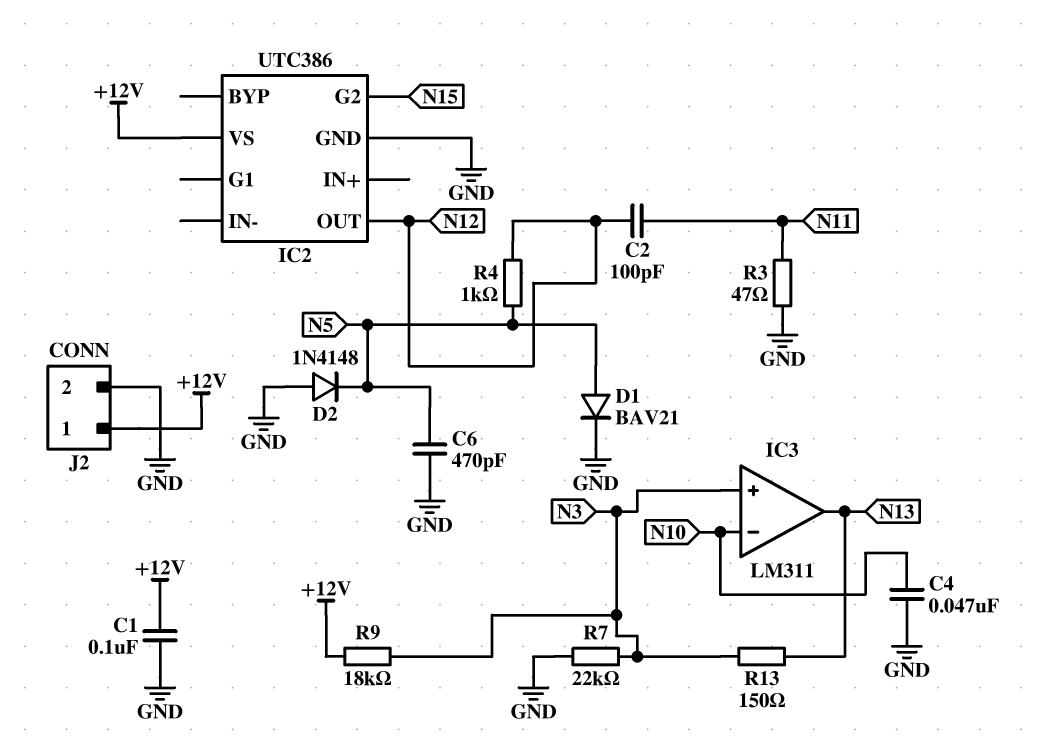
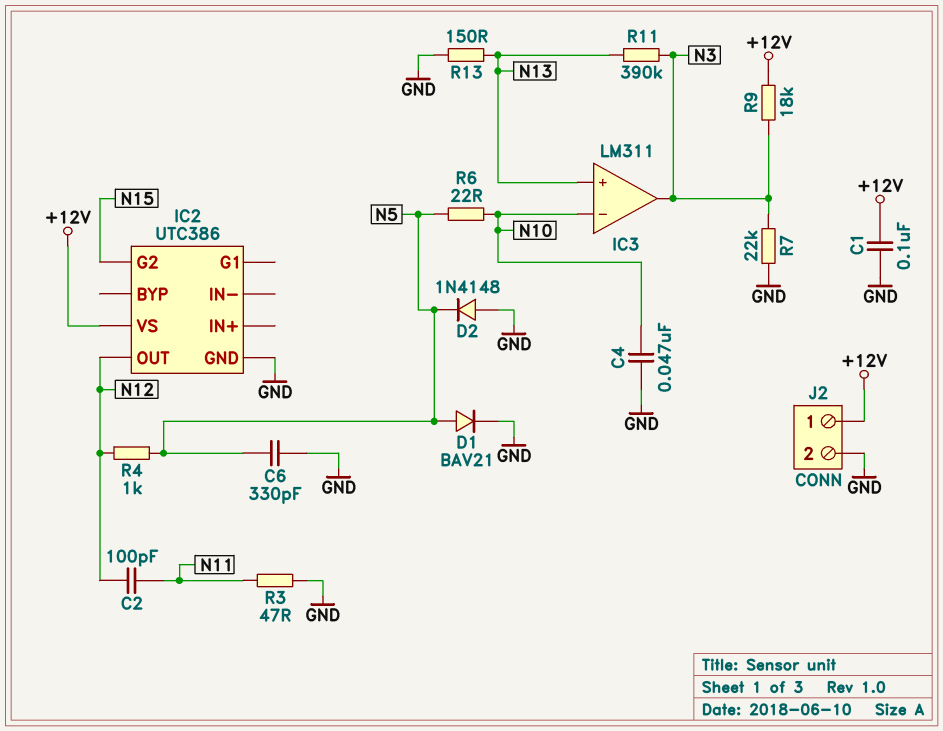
C6: 470pF (GND, N5) -> 330pF (GND, N5)
IC3 pin in+: N3 -> N13
IC3 pin out: N13 -> N3
R6: none -> 22 (N5, N10)
R11: none -> 390k (N3, N13)
R13: 150 (N3, N13) -> 150 (GND, N13)

